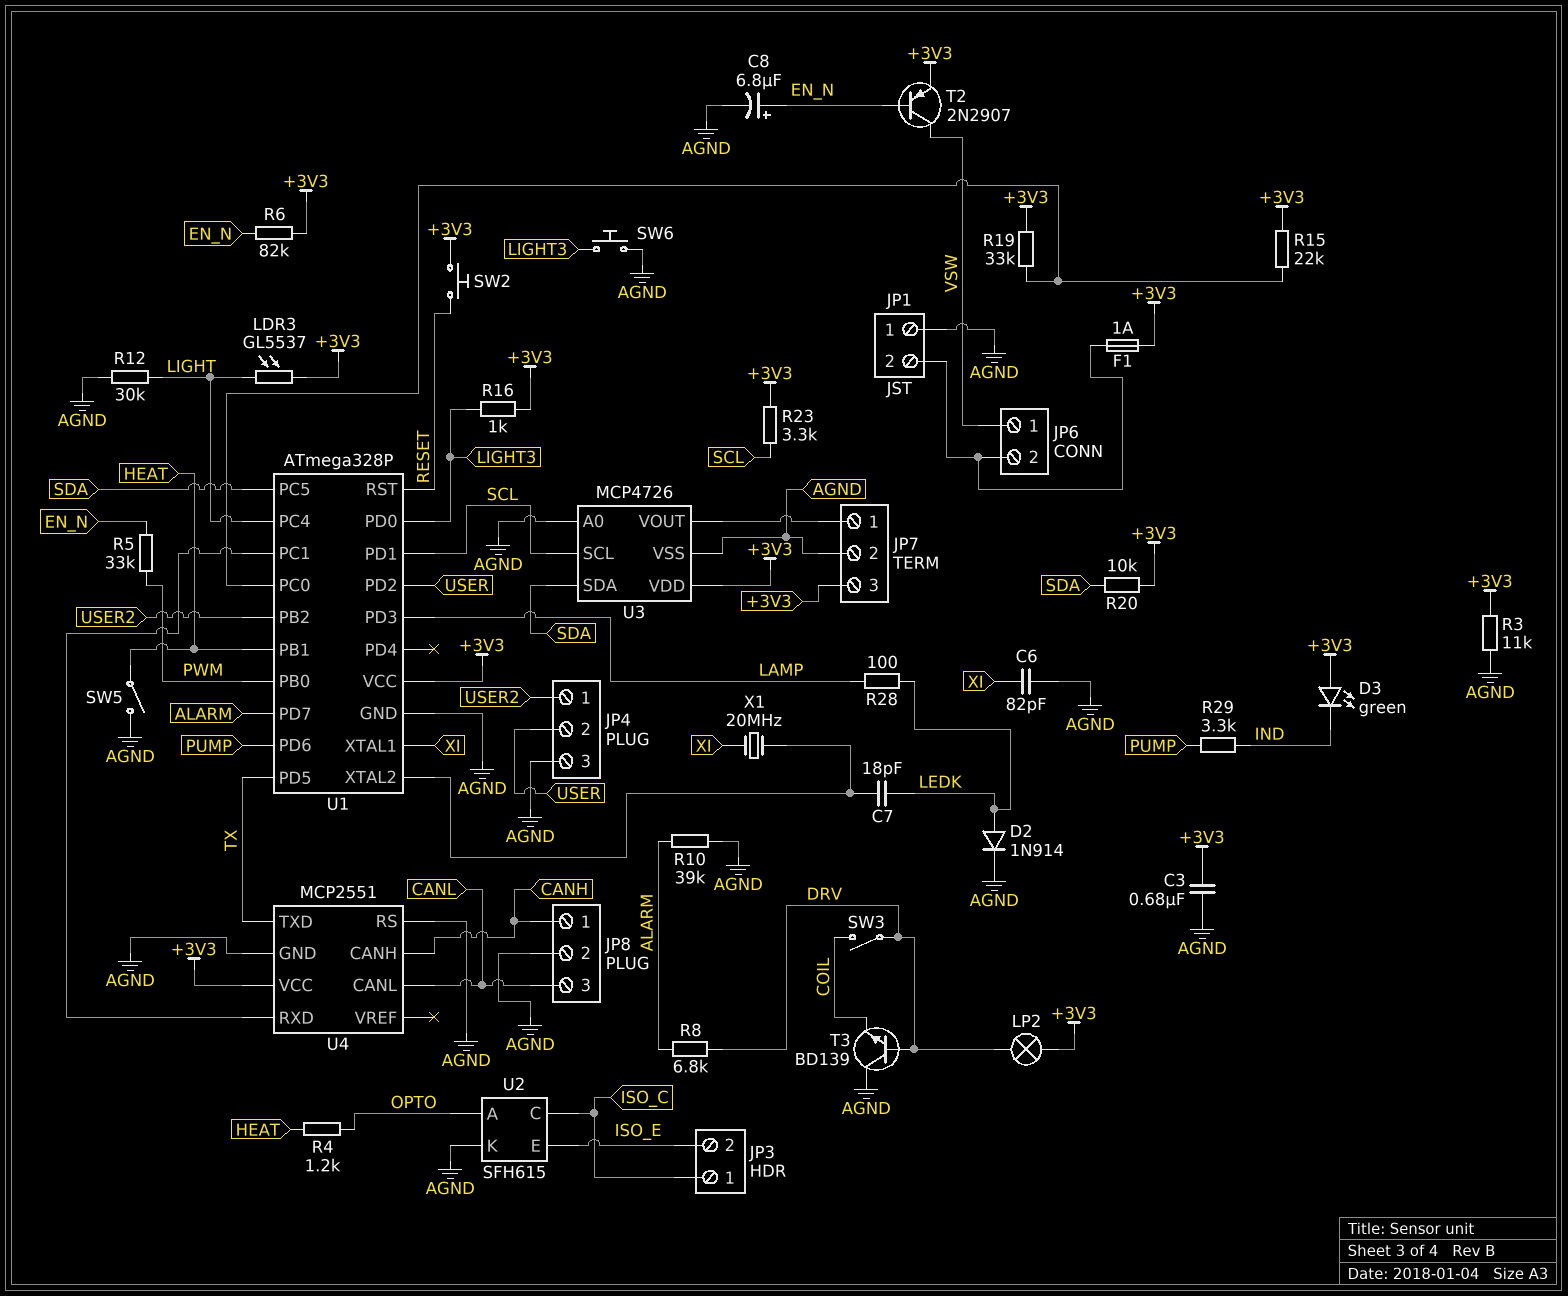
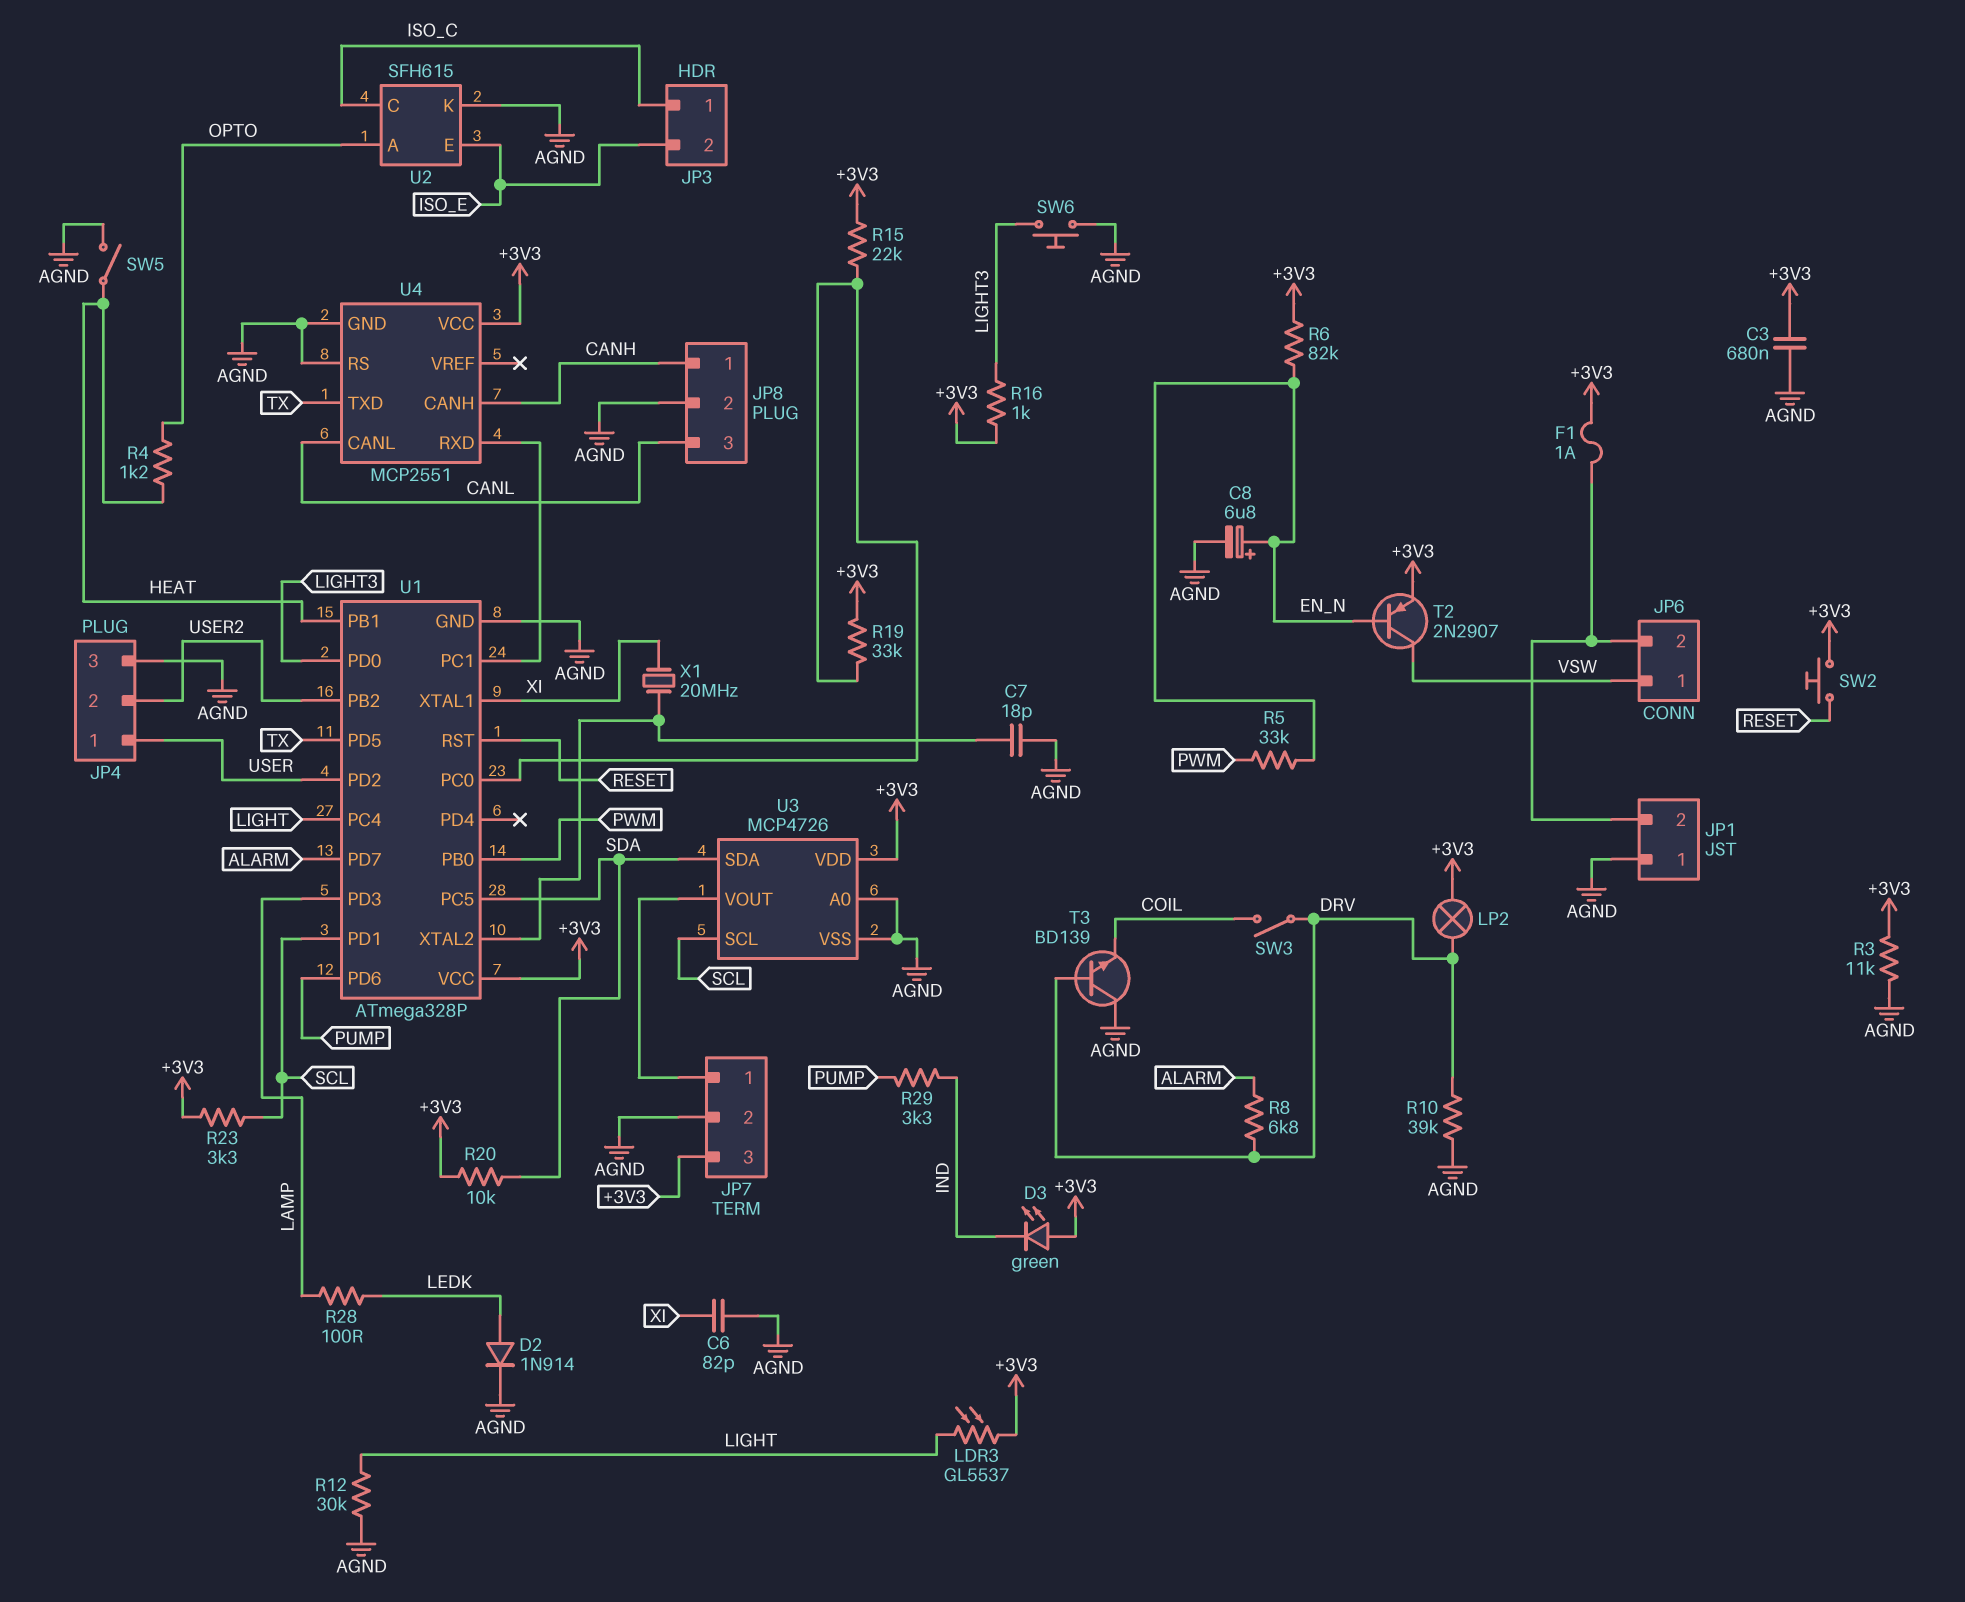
C7: 18pF (LEDK, U1/XTAL2) -> 18pF (AGND, U1/XTAL2)
JP4 pin 1: USER2 -> USER
JP4 pin 2: USER -> USER2
R10: 39k (AGND, ALARM) -> 39k (AGND, DRV)

